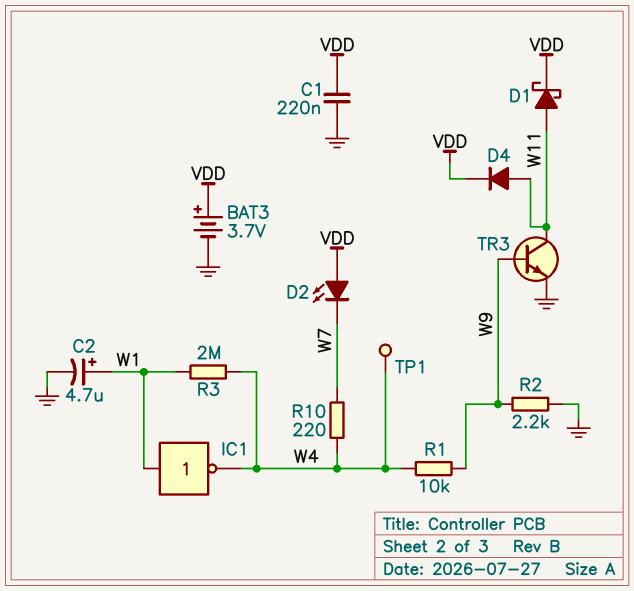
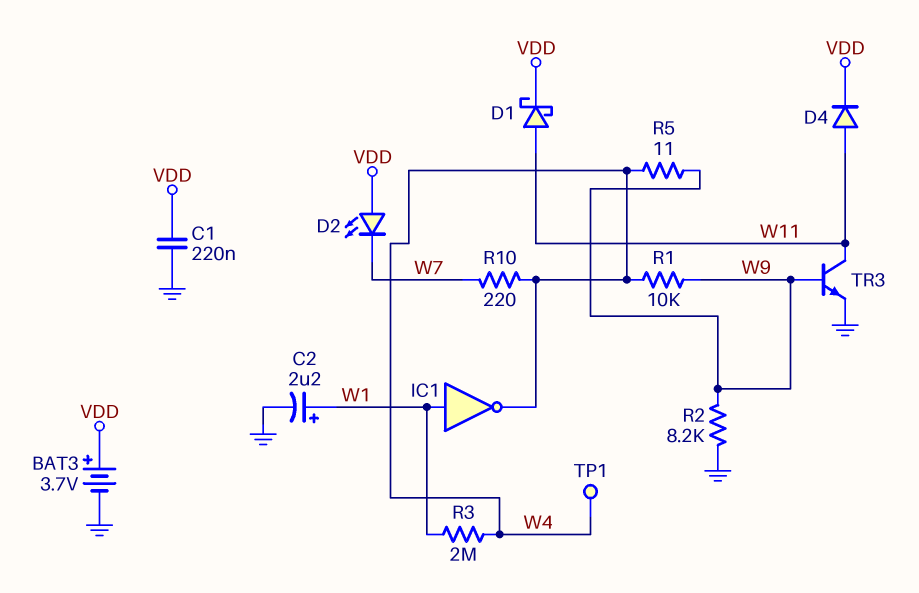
C2: 4.7uF (plus W1, minus GND) -> 2.2uF (plus W1, minus GND)
R2: 2.2k (GND, W9) -> 8.2k (GND, W9)
R5: none -> 11 (W4, W9)

